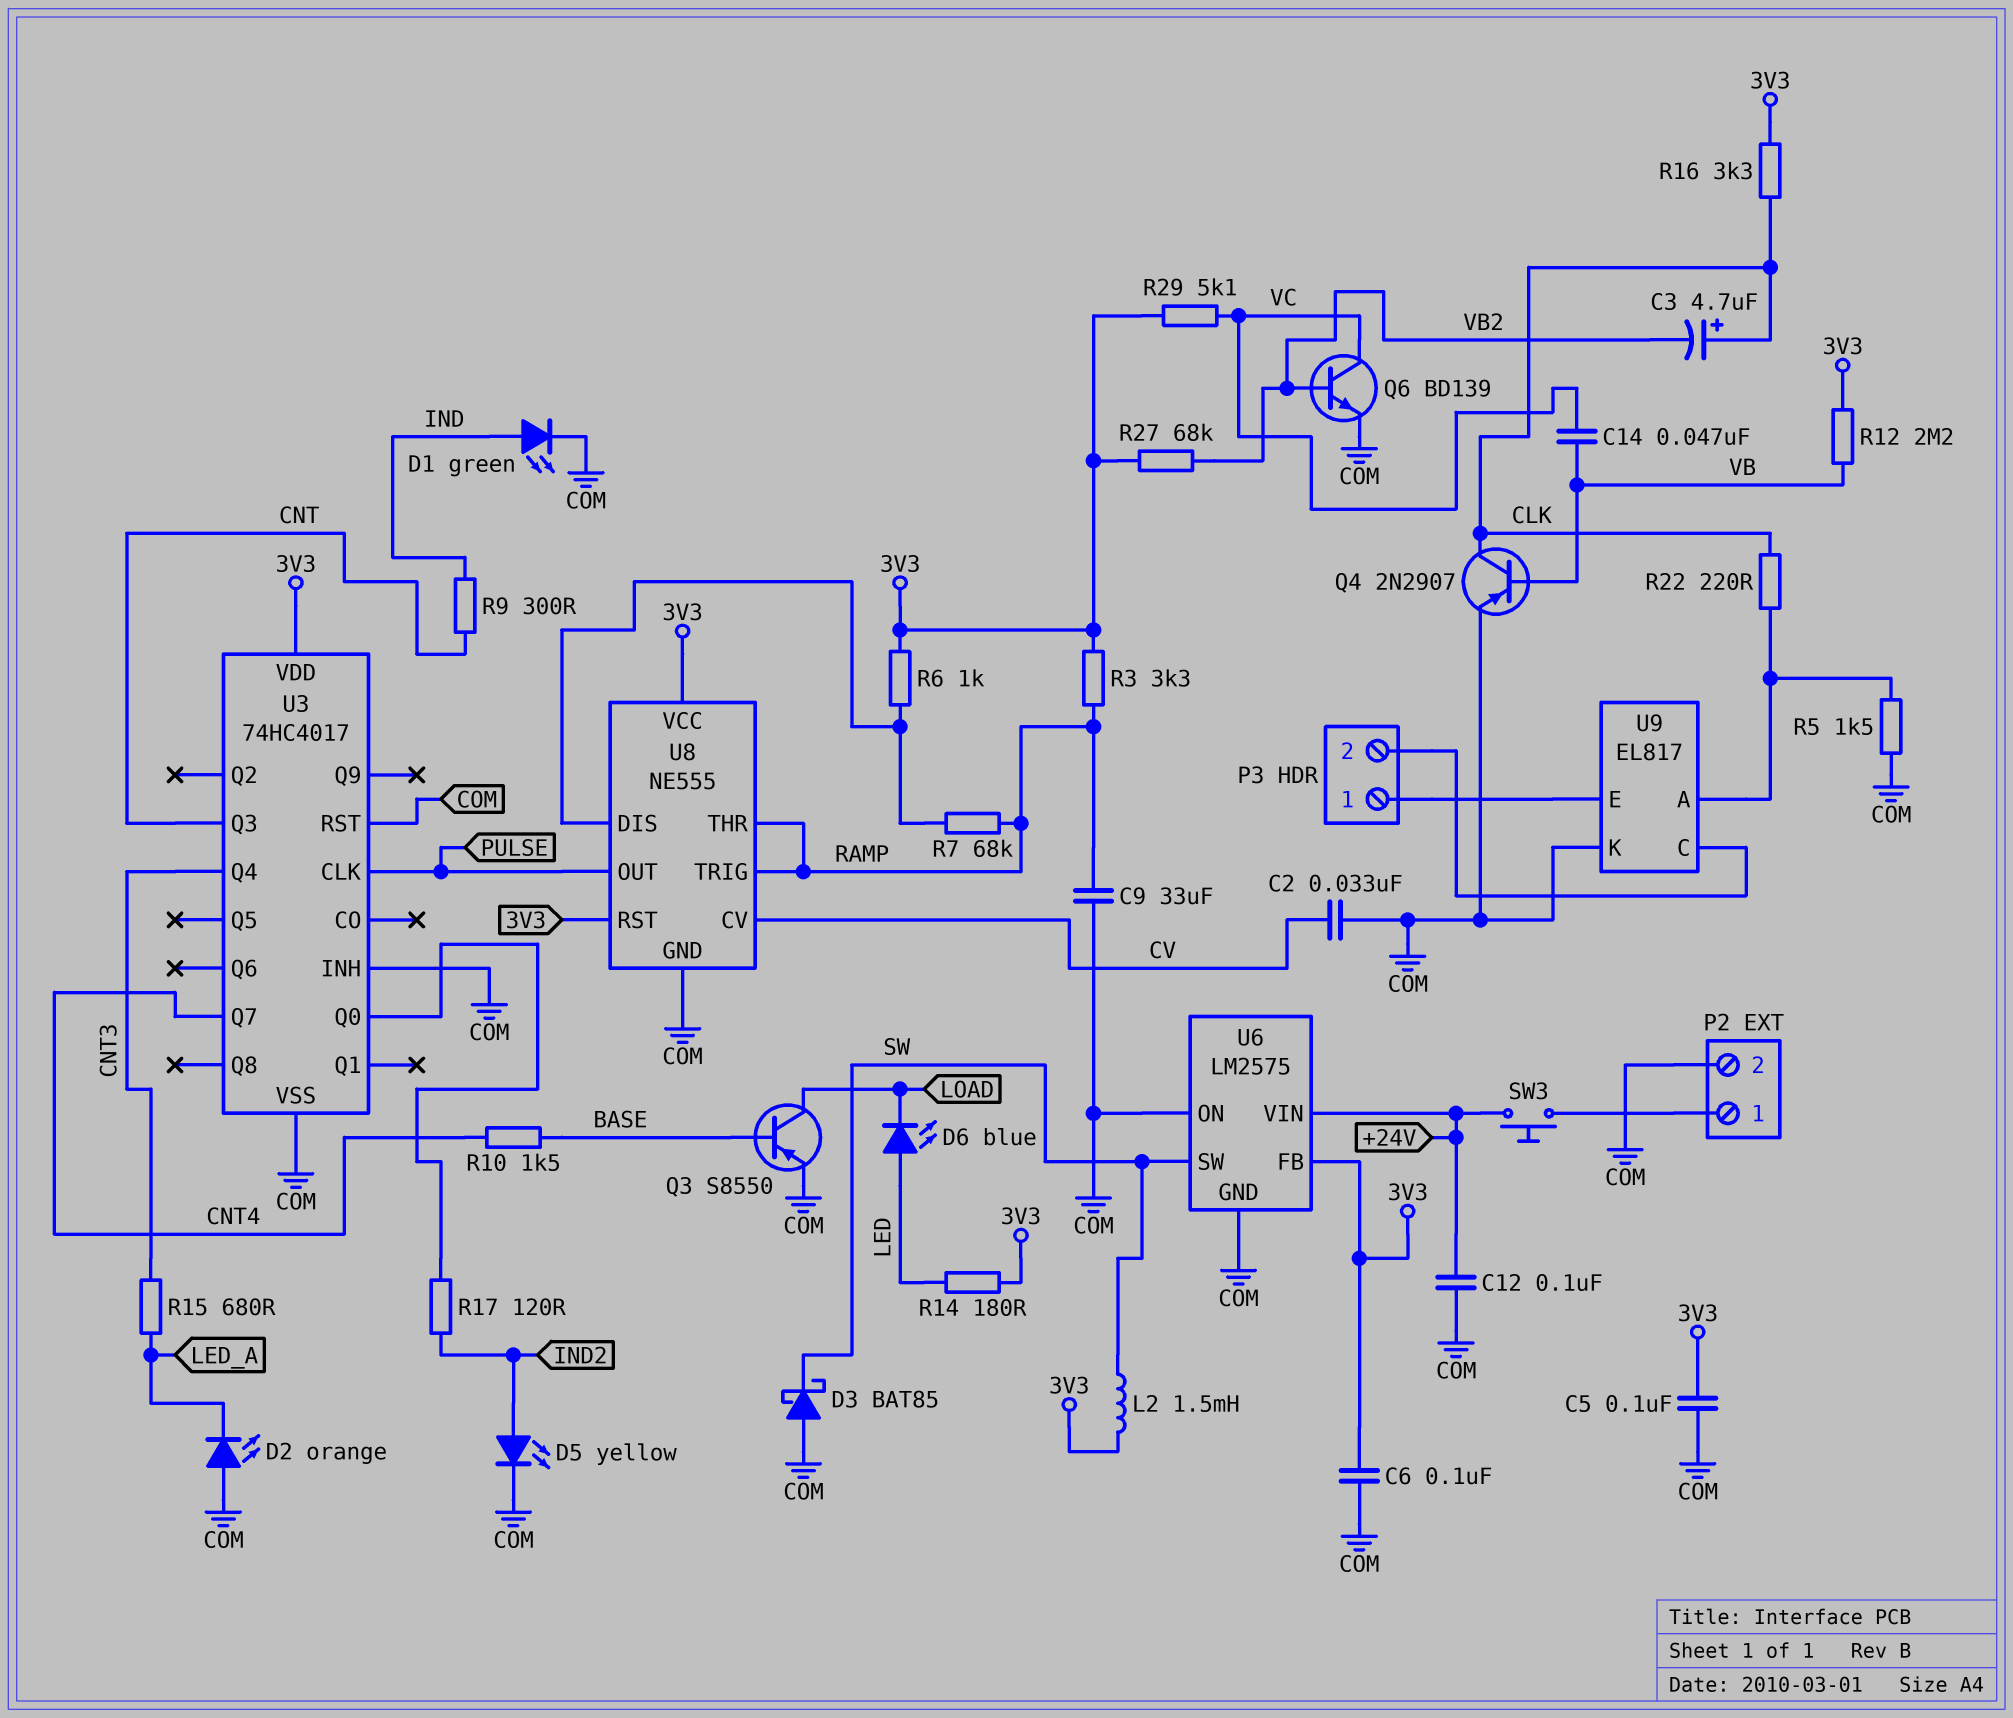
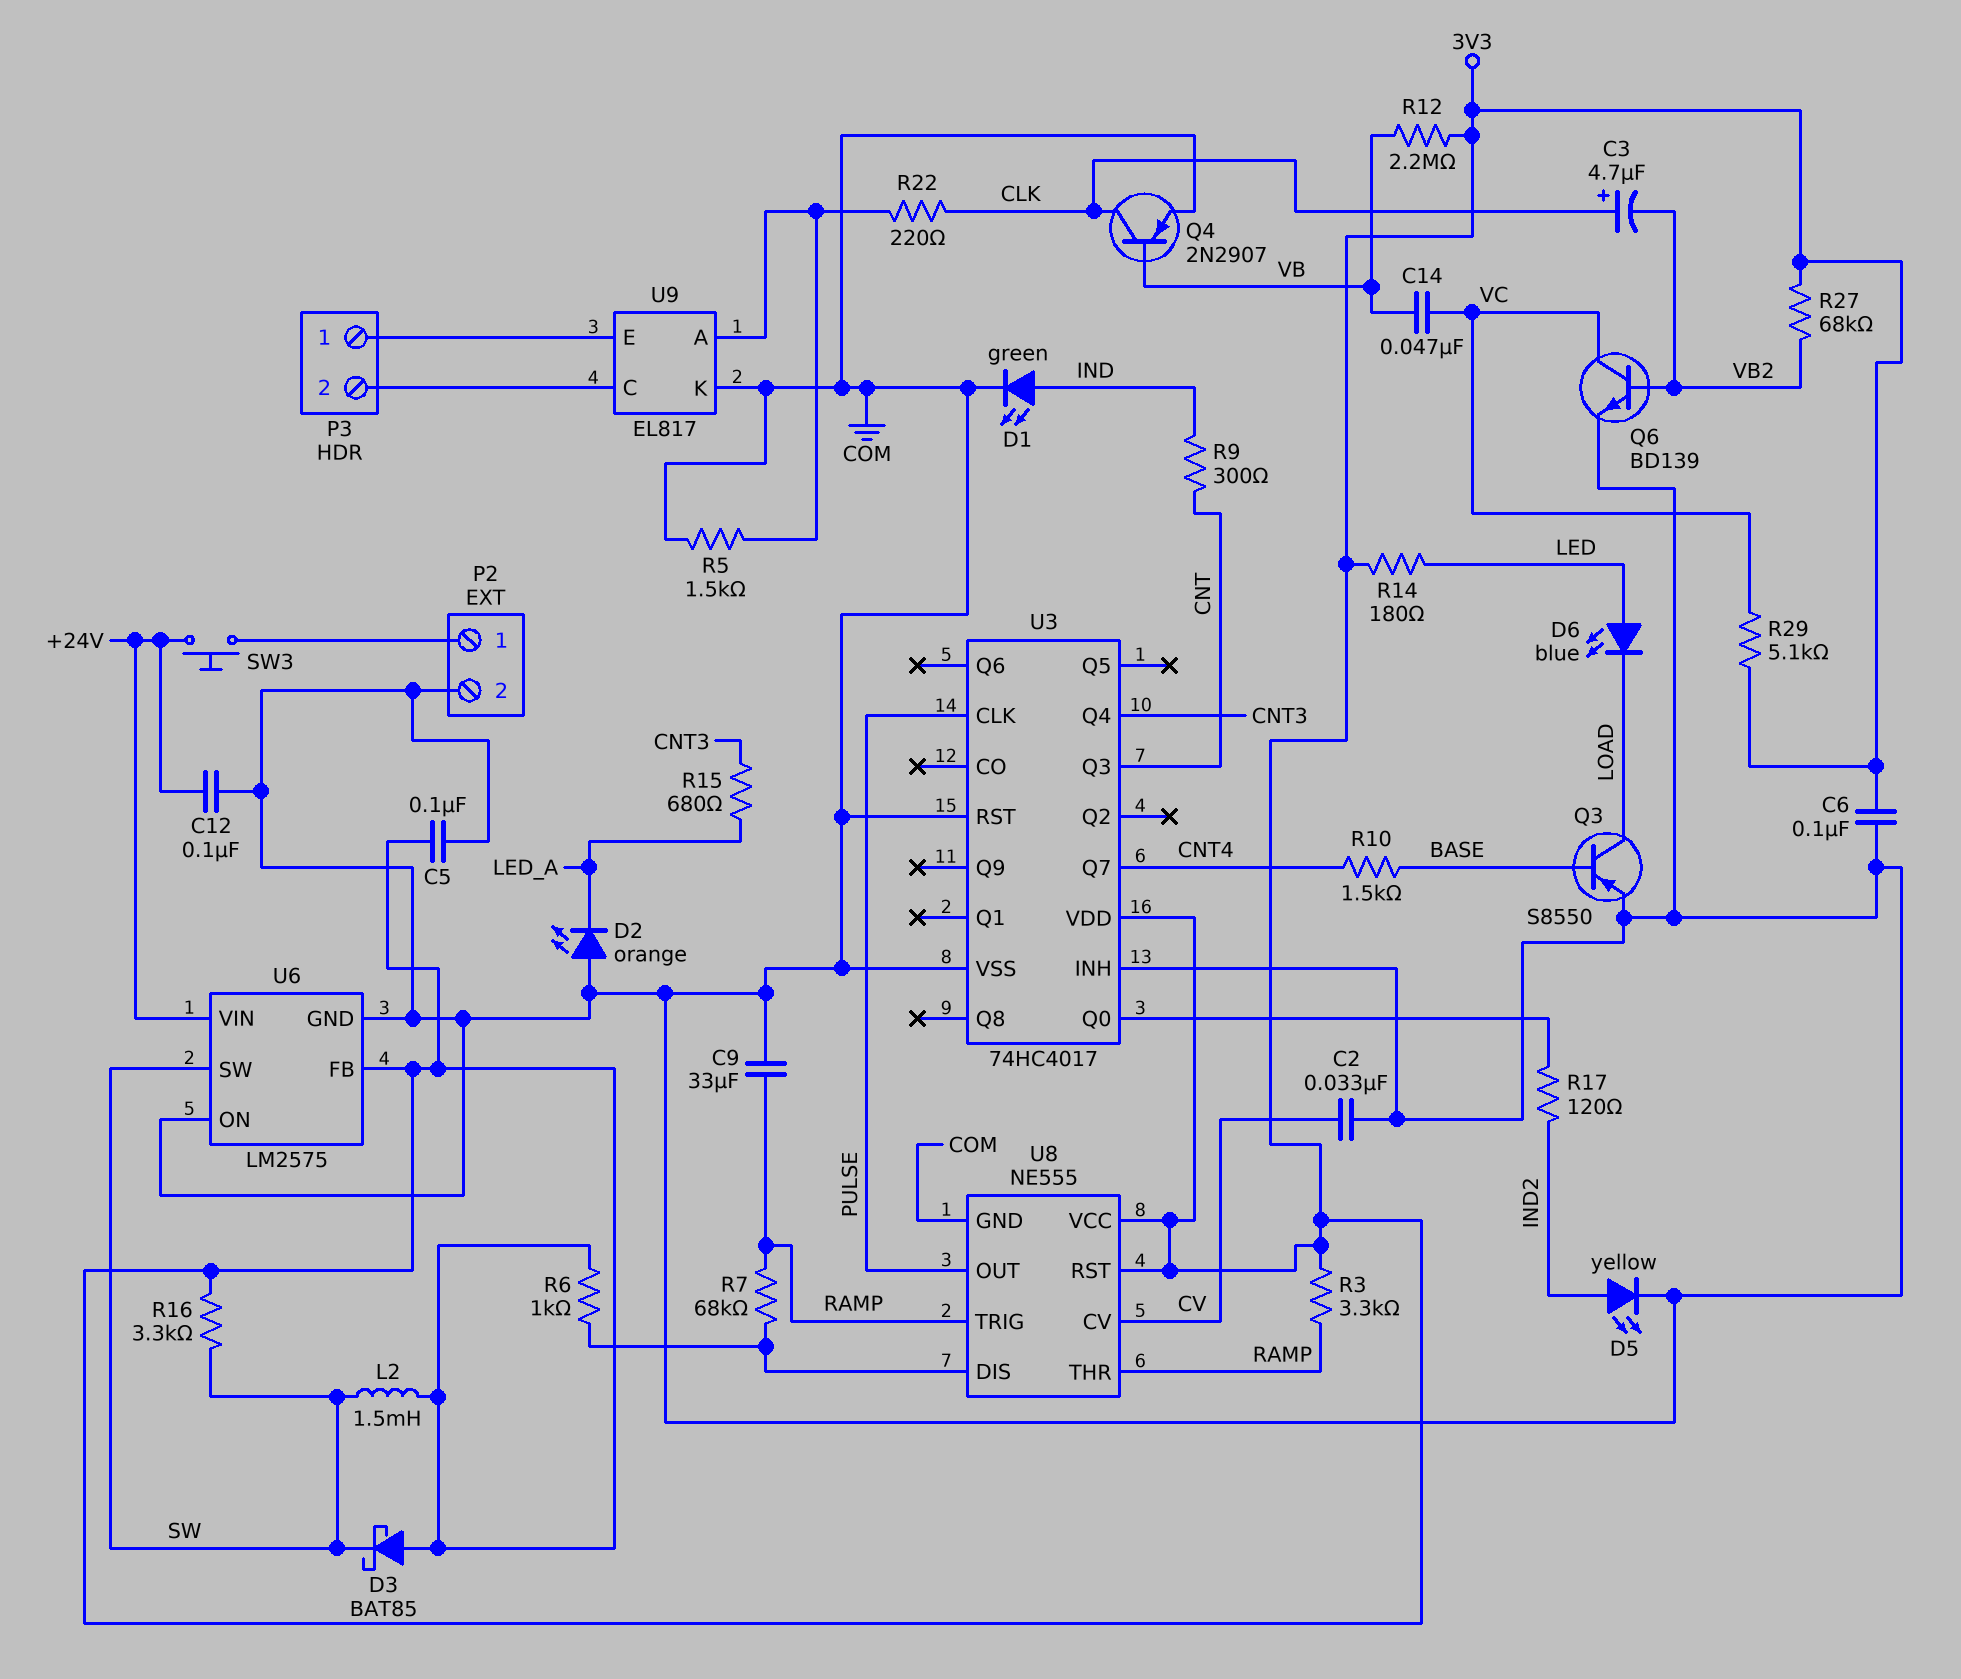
D3: schottky BAT85 (A COM, K SW) -> schottky BAT85 (A 3V3, K SW)
R16: 3.3k (3V3, CLK) -> 3.3k (3V3, SW)

